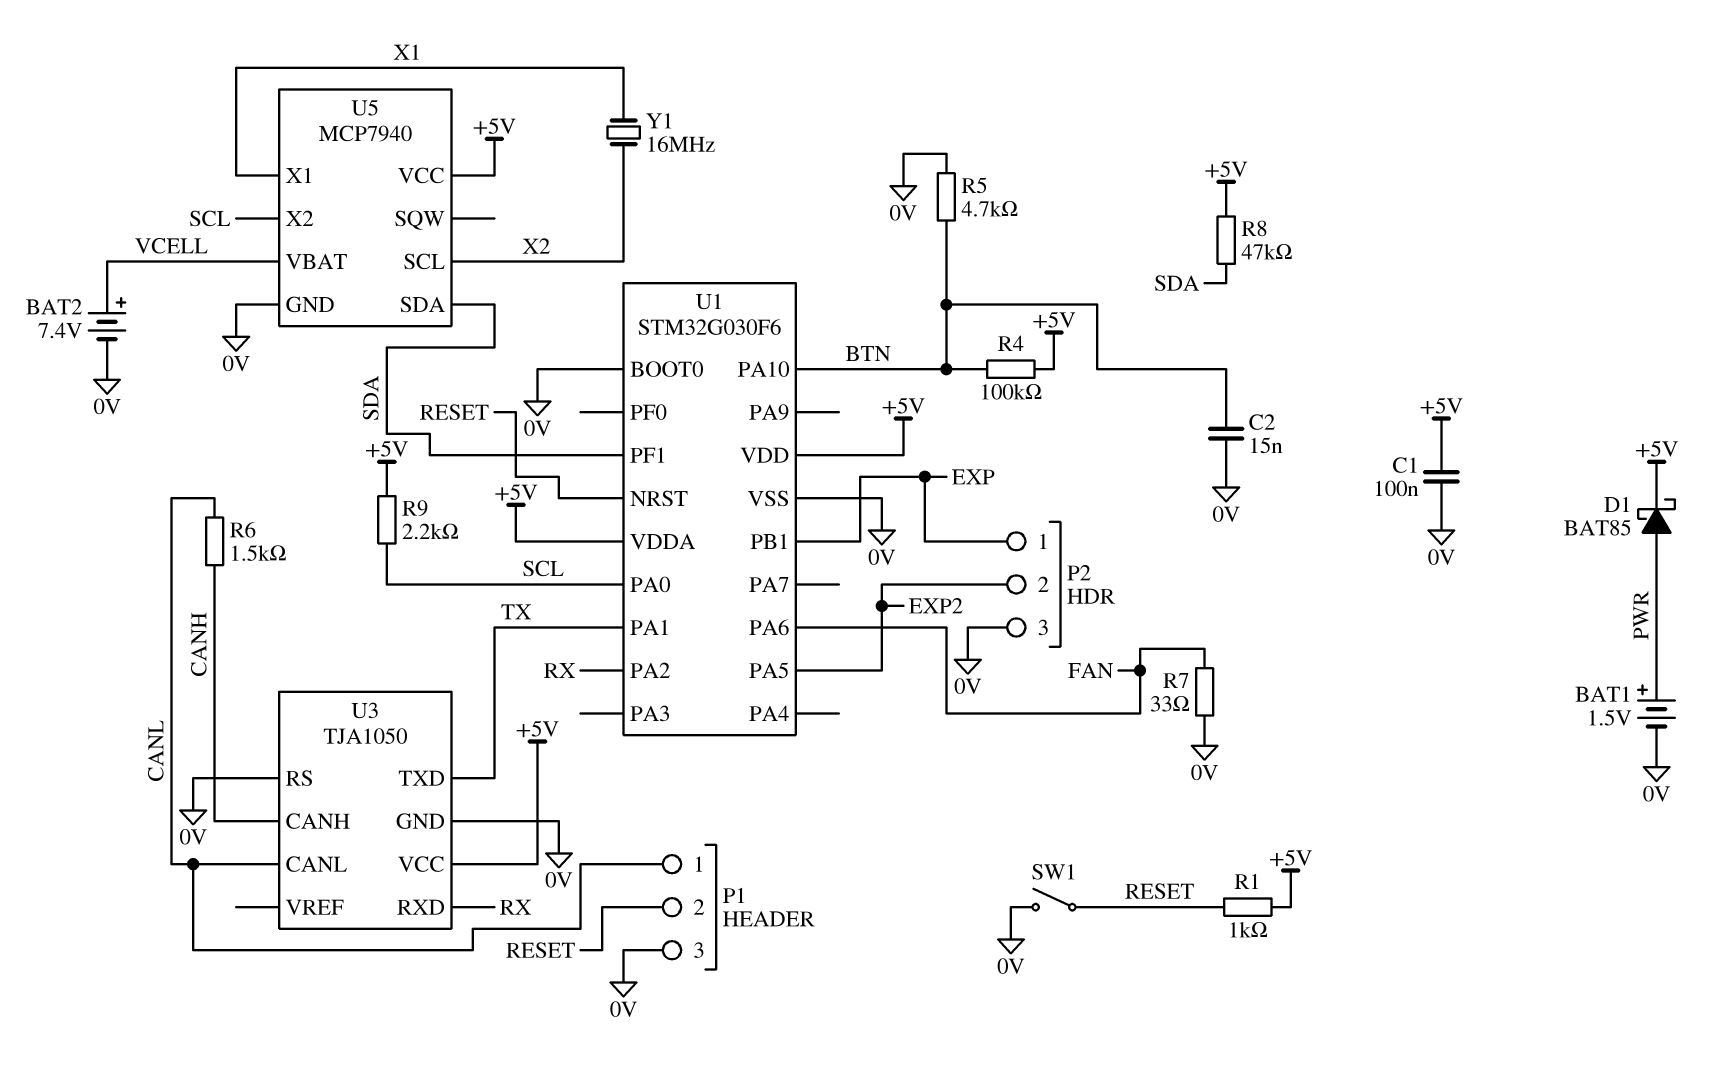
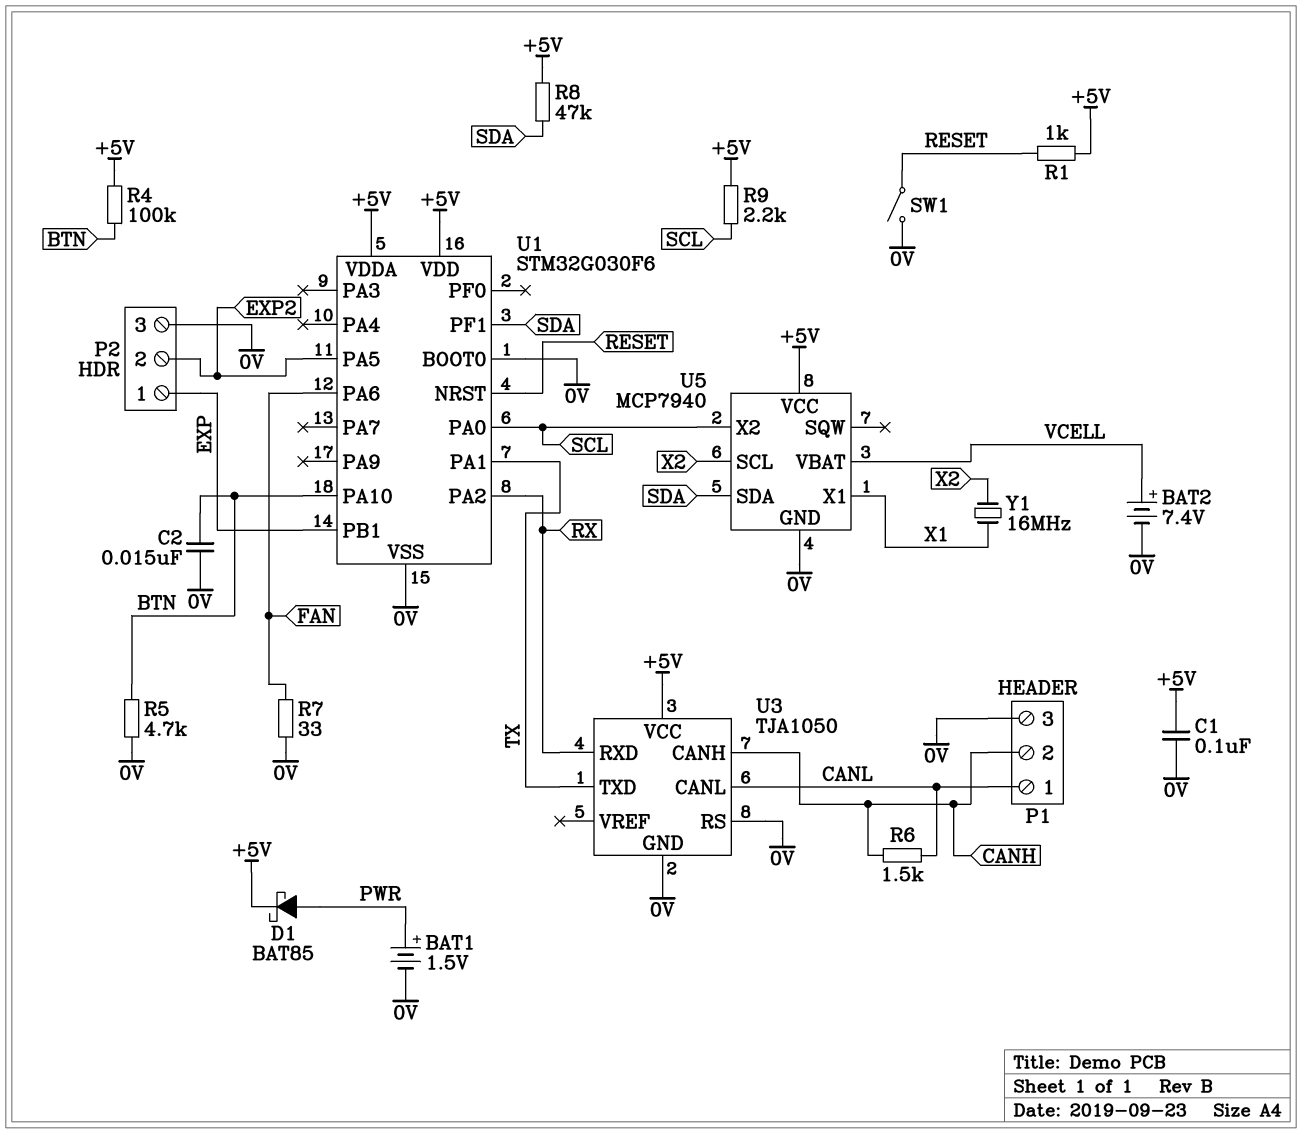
P1 pin 2: RESET -> CANH

